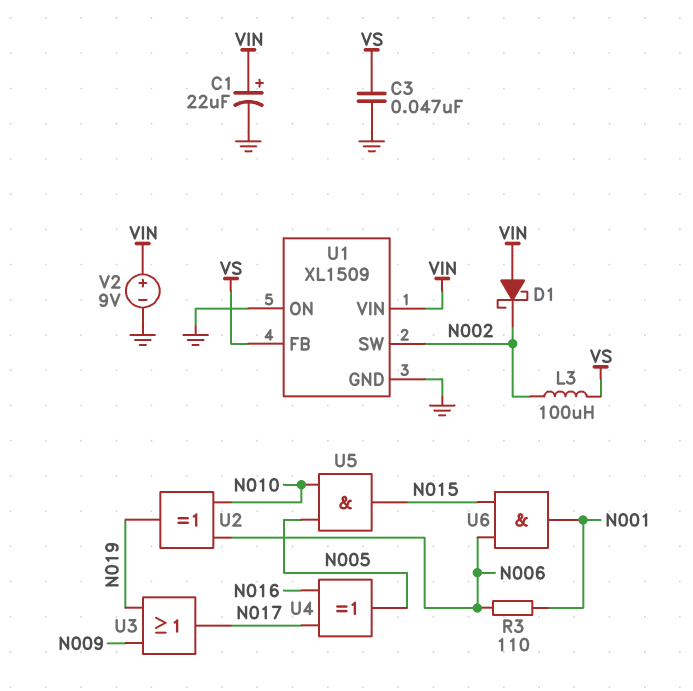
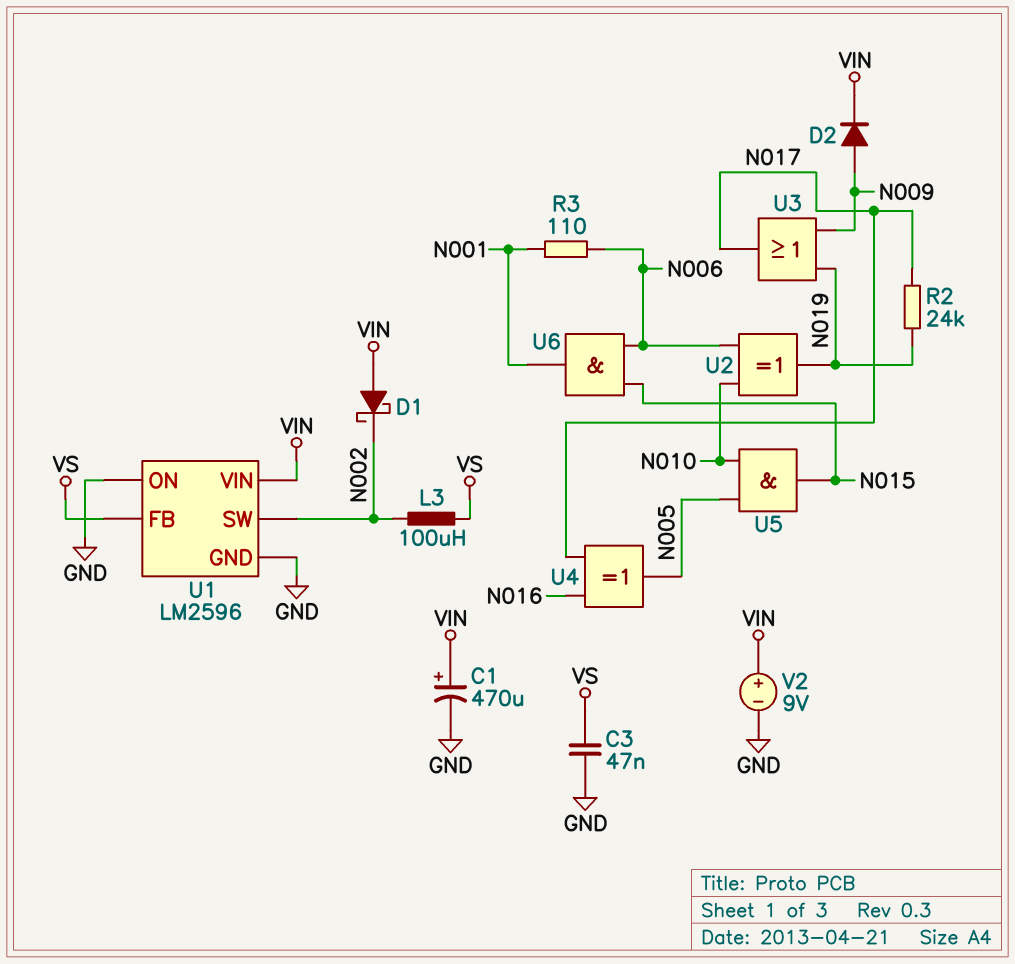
C1: 22uF (plus VIN, minus GND) -> 470uF (plus VIN, minus GND)
D2: none -> diode (A N009, K VIN)
R2: none -> 24k (N017, N019)
U1: XL1509 -> LM2596

